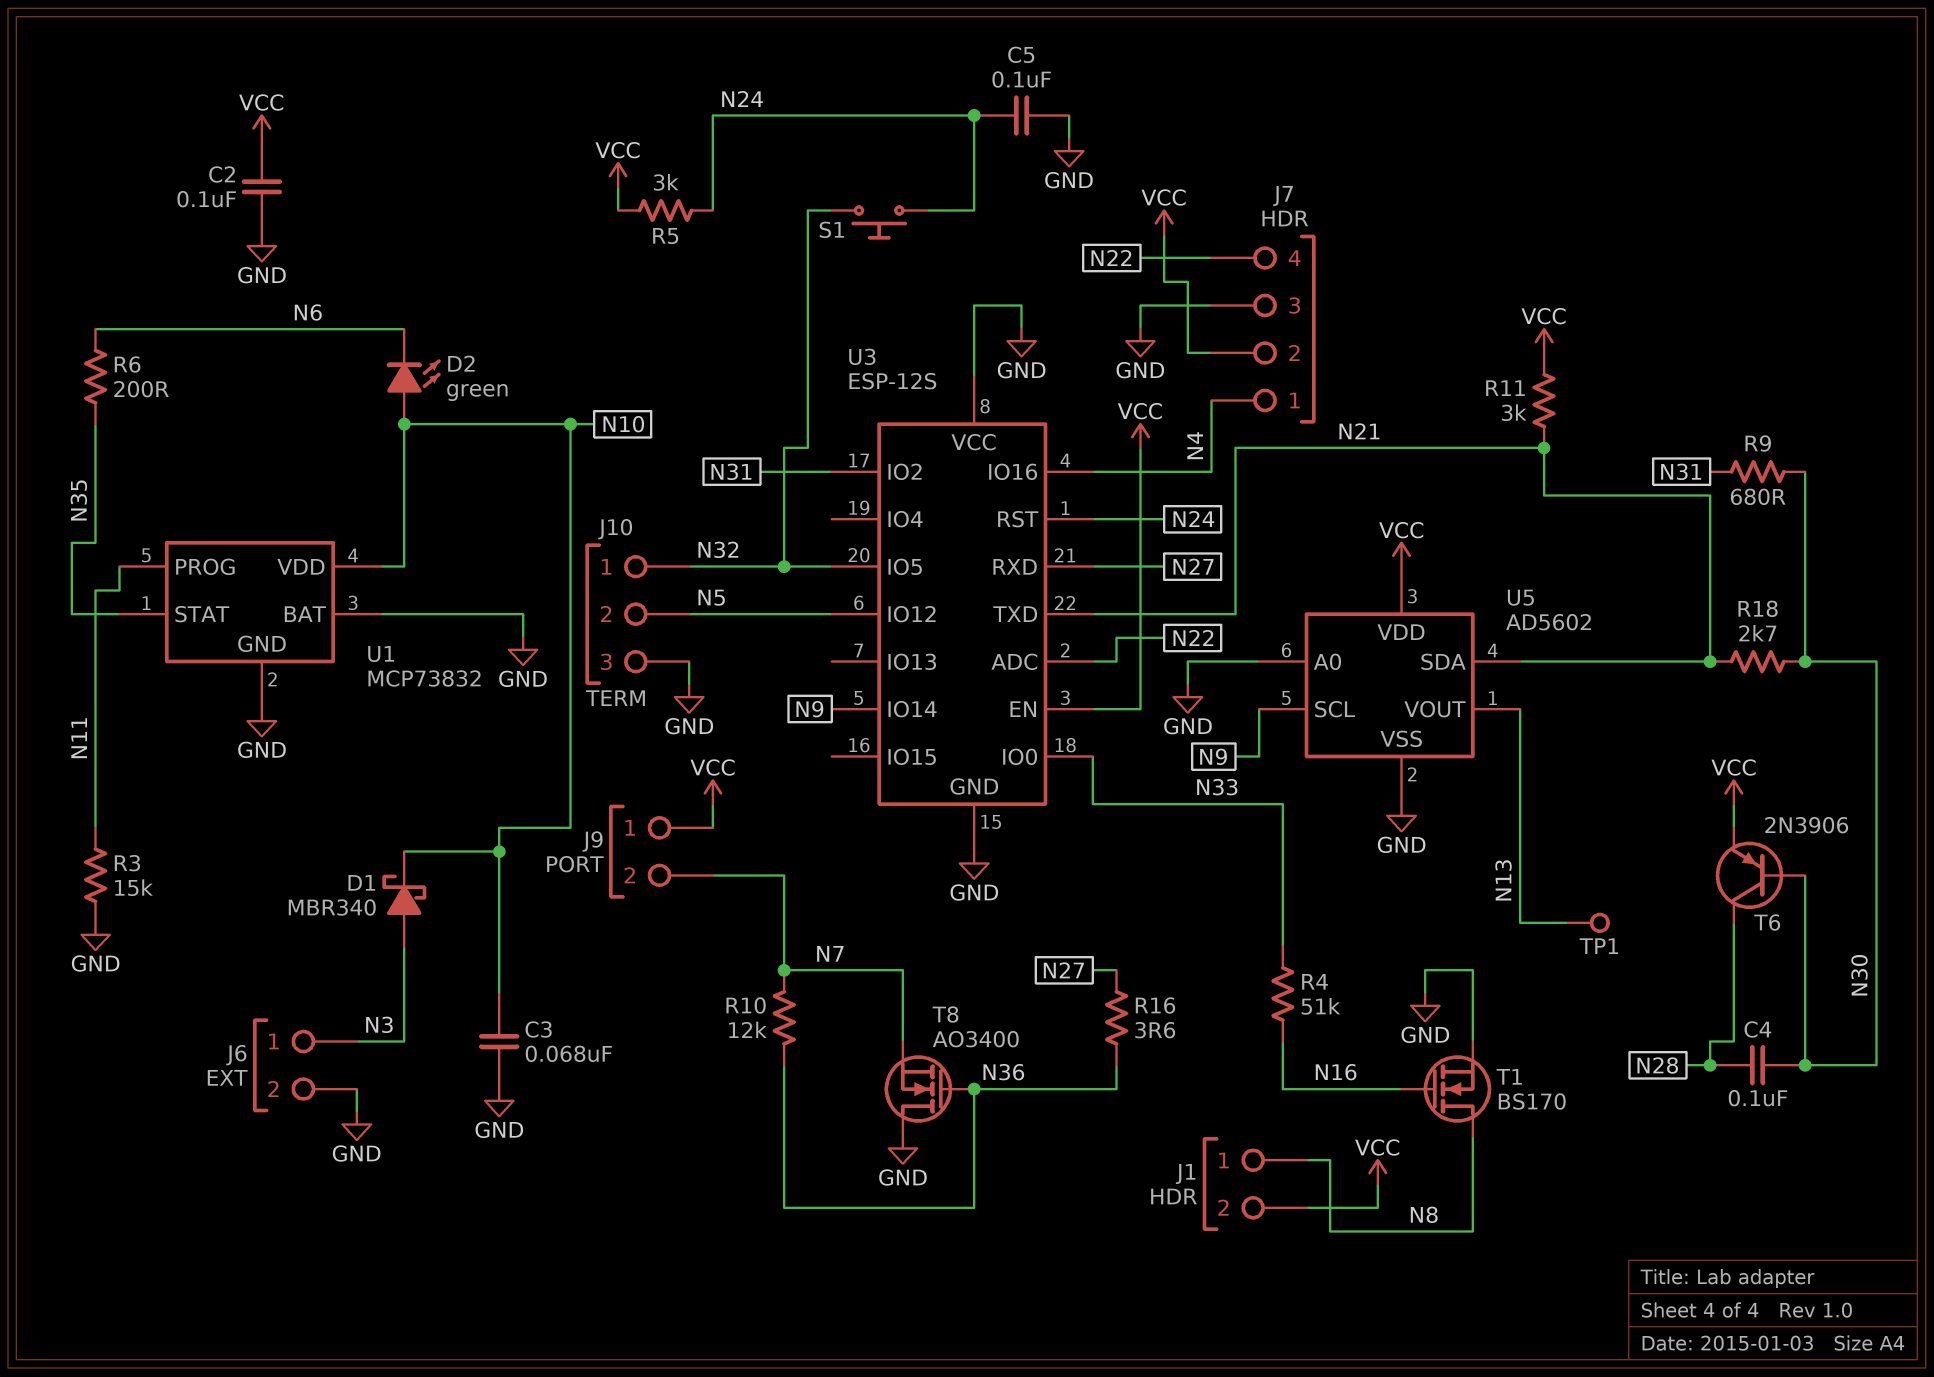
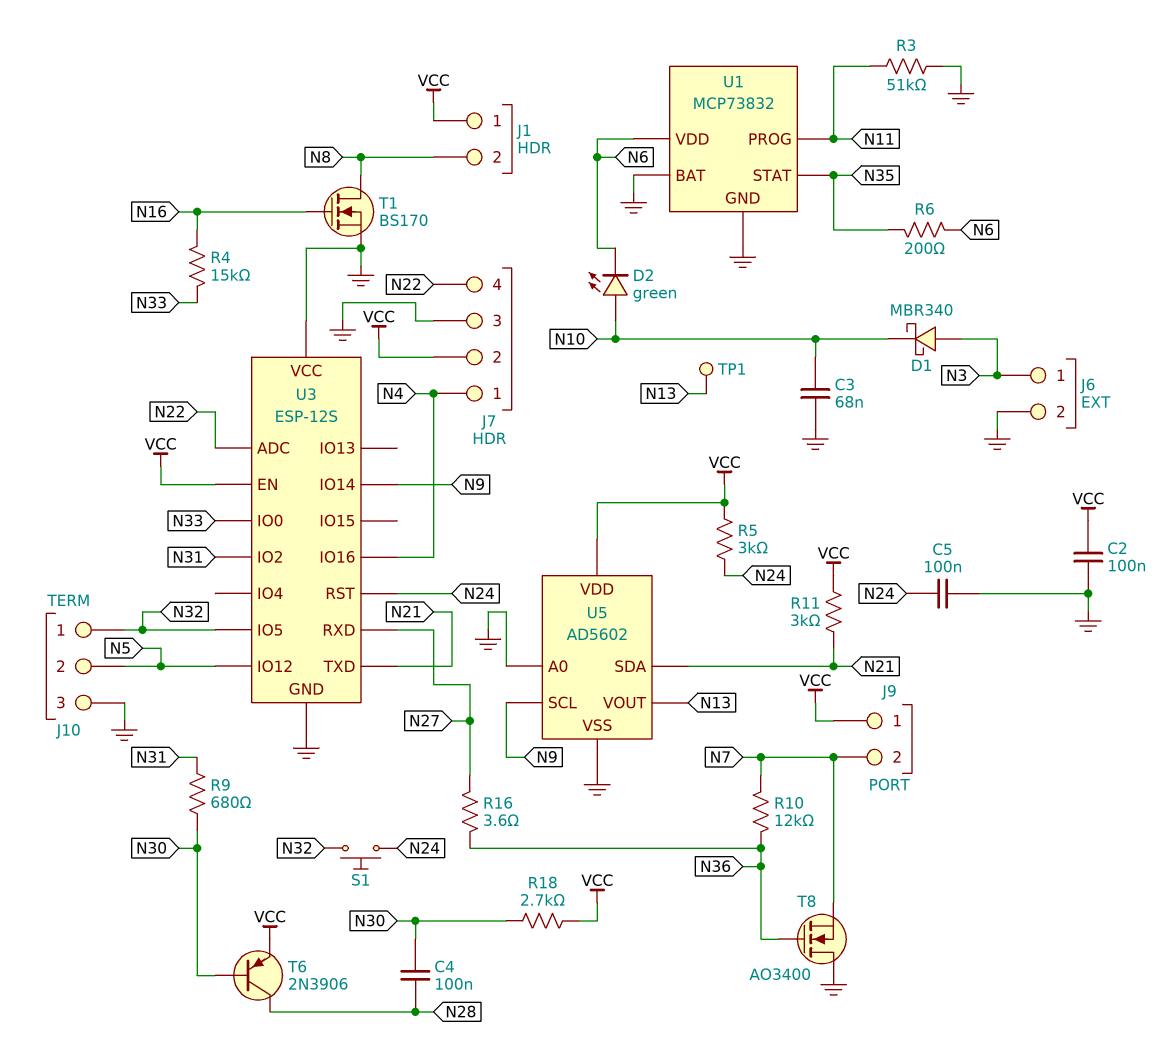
J1 pin 1: N8 -> VCC
J1 pin 2: VCC -> N8
R3: 15k (GND, N11) -> 51k (GND, N11)
R4: 51k (N16, N33) -> 15k (N16, N33)
R18: 2.7k (N21, N30) -> 2.7k (N30, VCC)
U1 pin VDD: N10 -> N6

